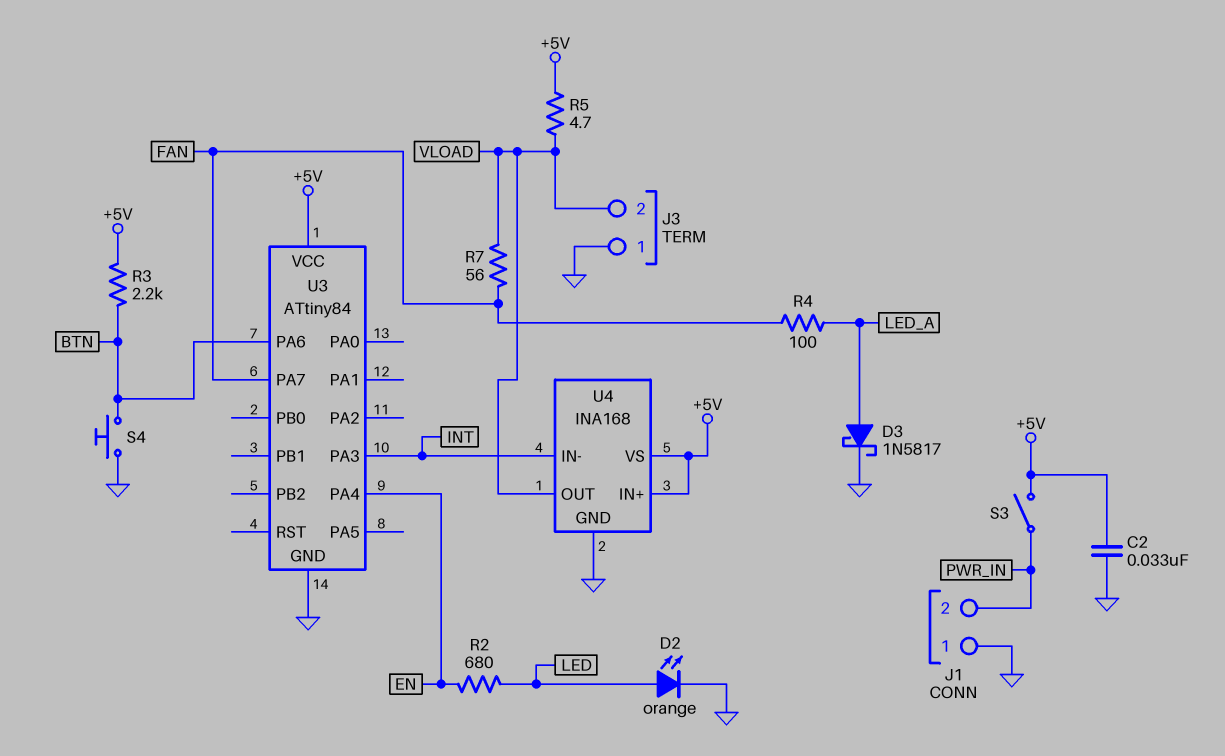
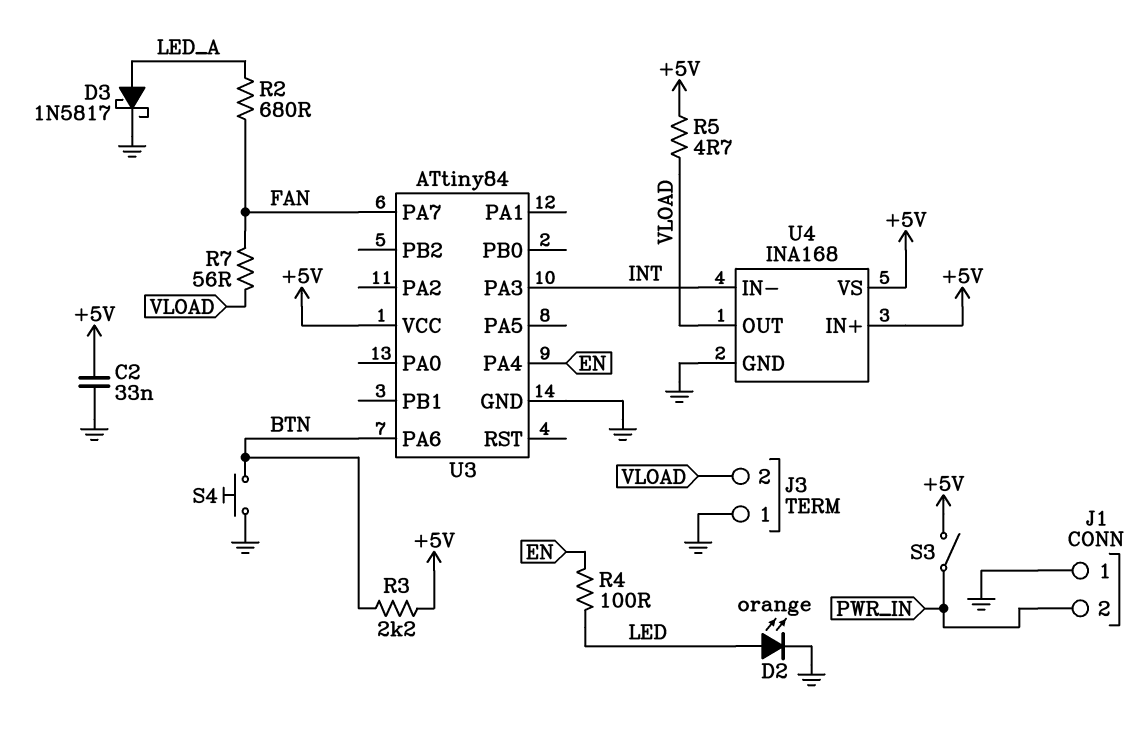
R2: 680 (EN, LED) -> 680 (FAN, LED_A)
R4: 100 (FAN, LED_A) -> 100 (EN, LED)

